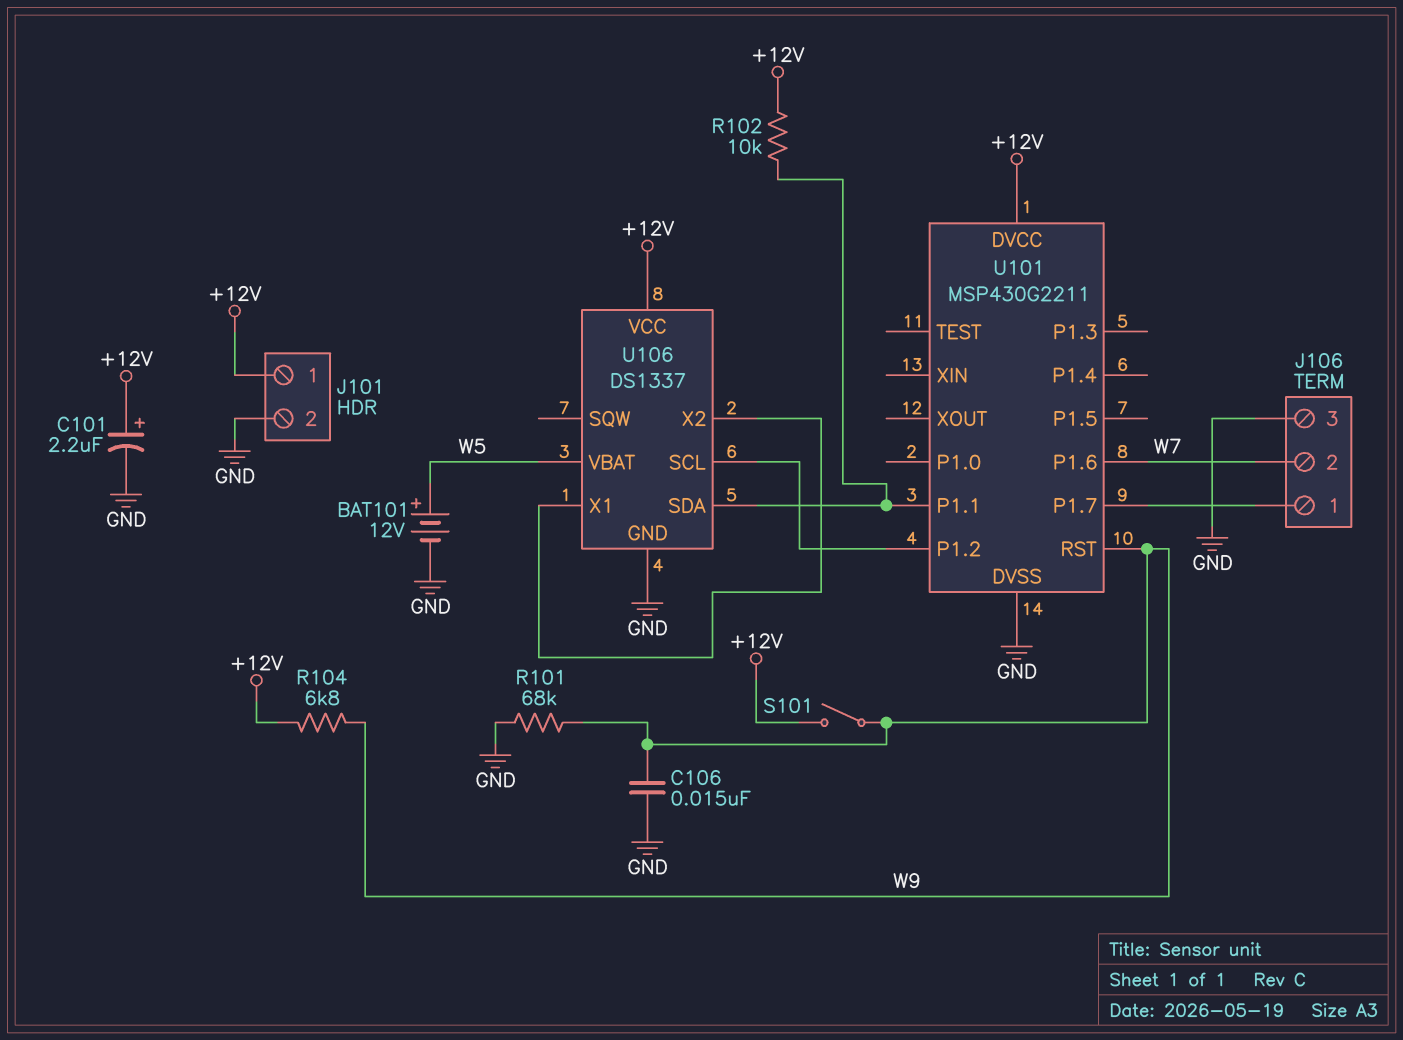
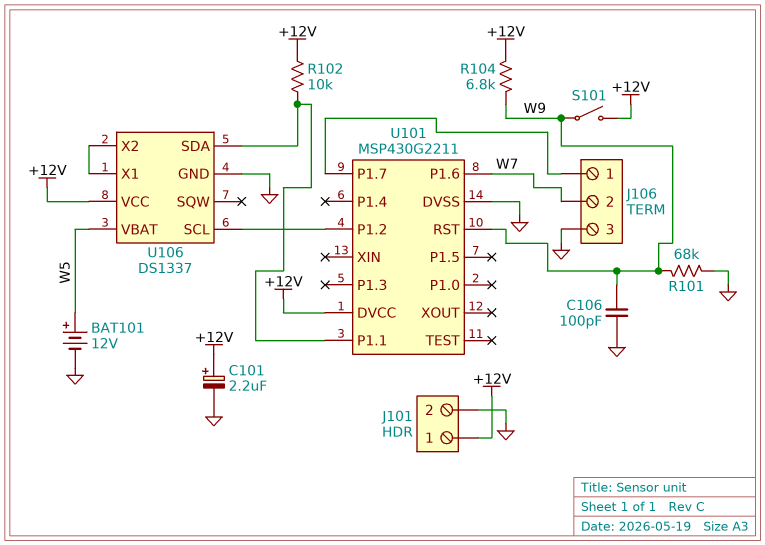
C106: 15nF (GND, W9) -> 100pF (GND, W9)

